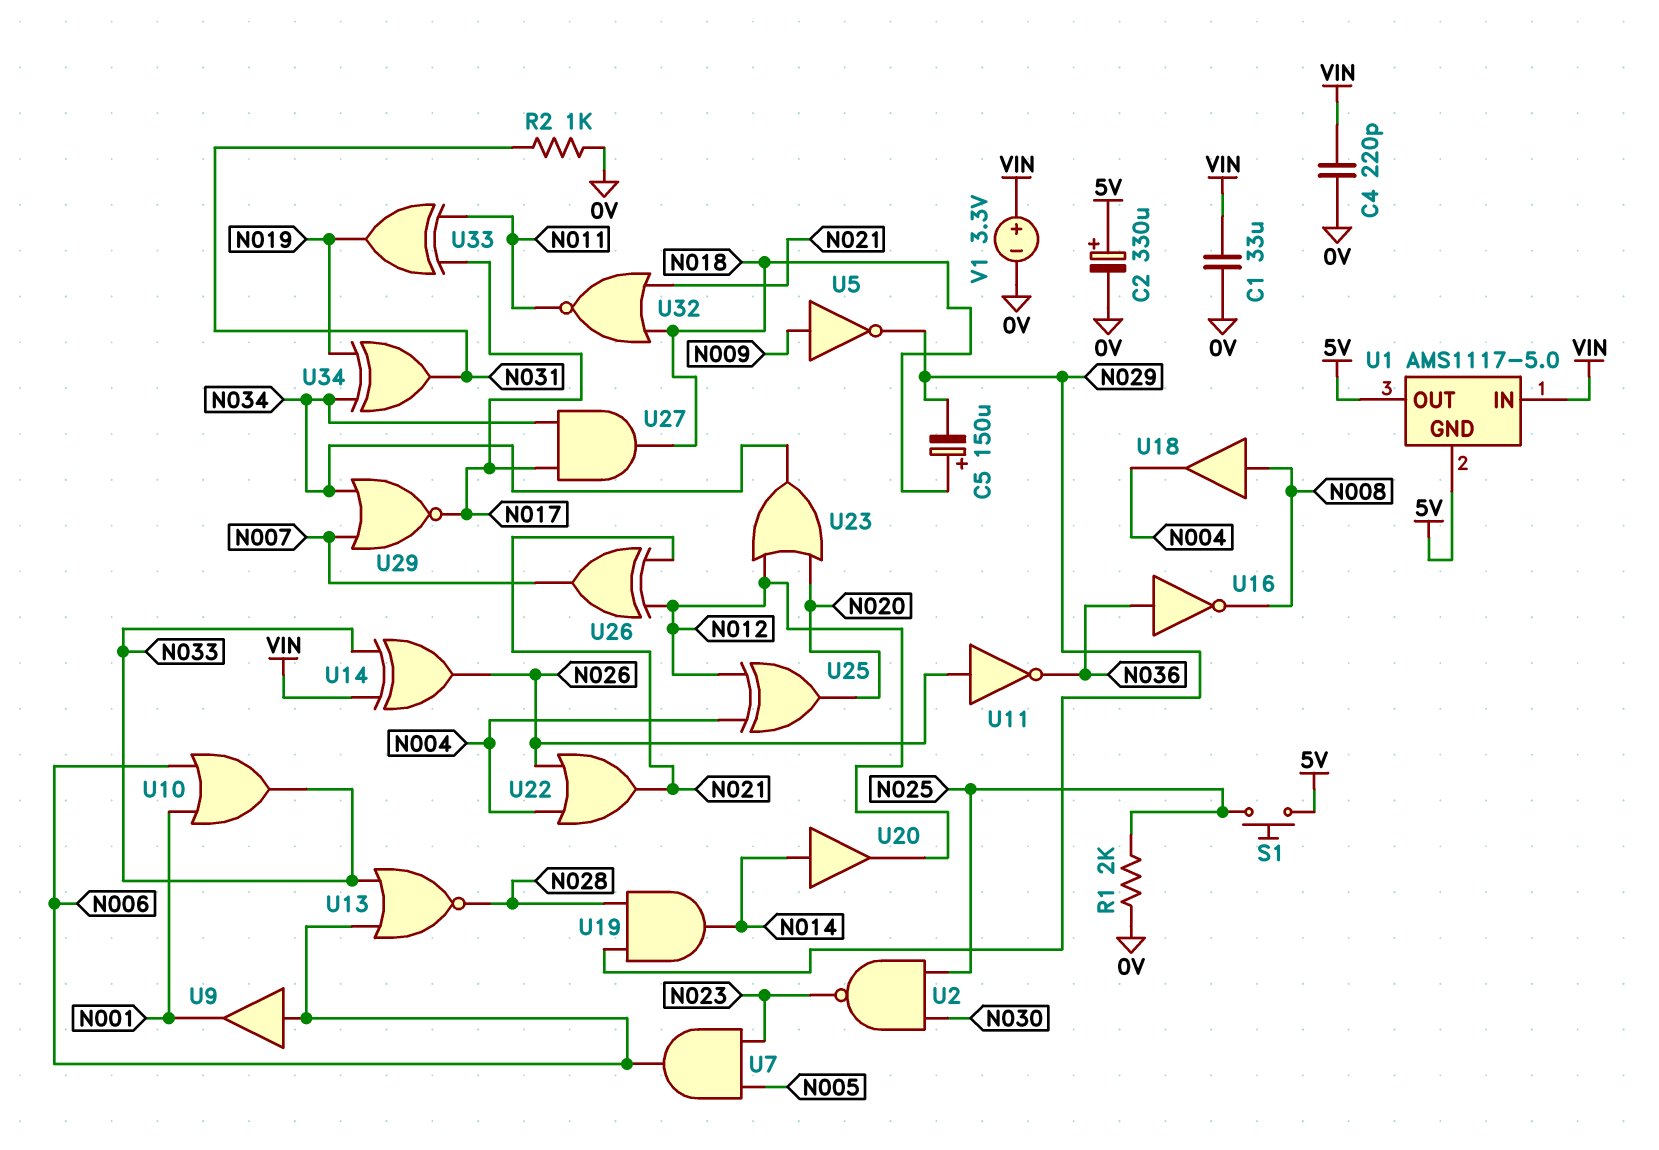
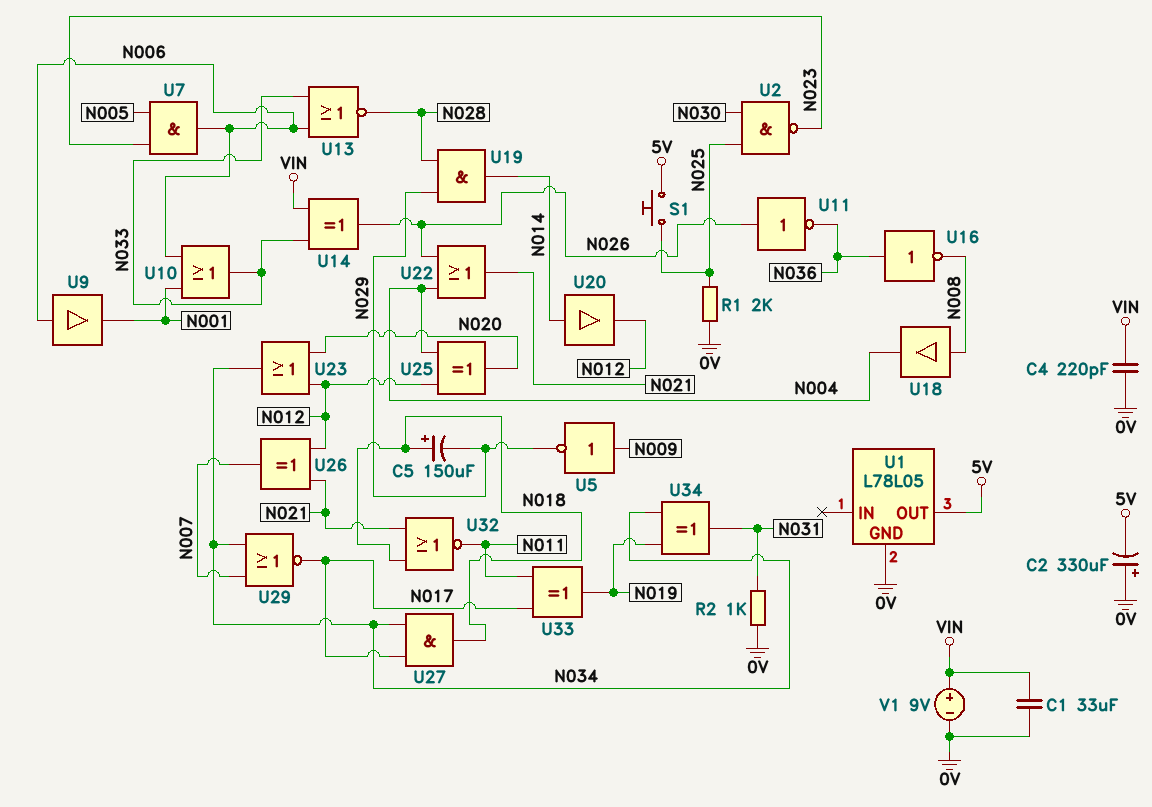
C2: 330uF (plus 5V, minus 0V) -> 330uF (plus 0V, minus 5V)
U1: AMS1117-5.0 -> L78L05
U1 pin GND: 5V -> 0V
U1 pin IN: VIN -> none
V1: 3.3V (plus VIN, minus 0V) -> 9V (plus VIN, minus 0V)

